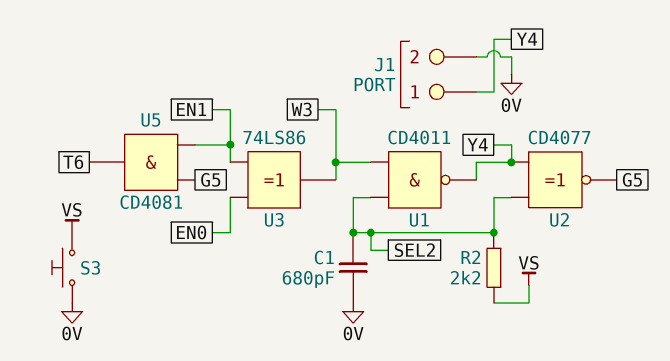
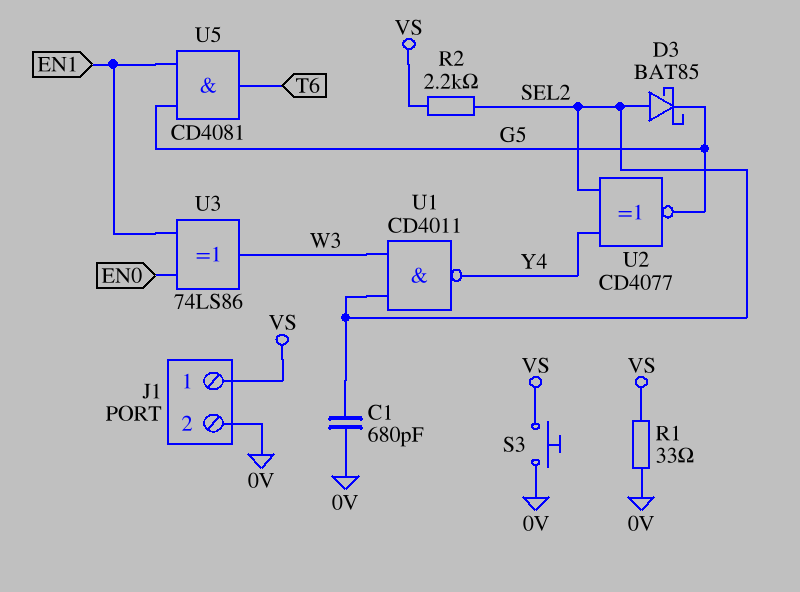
D3: none -> schottky BAT85 (A SEL2, K G5)
J1 pin 1: Y4 -> VS
R1: none -> 33 (0V, VS)

